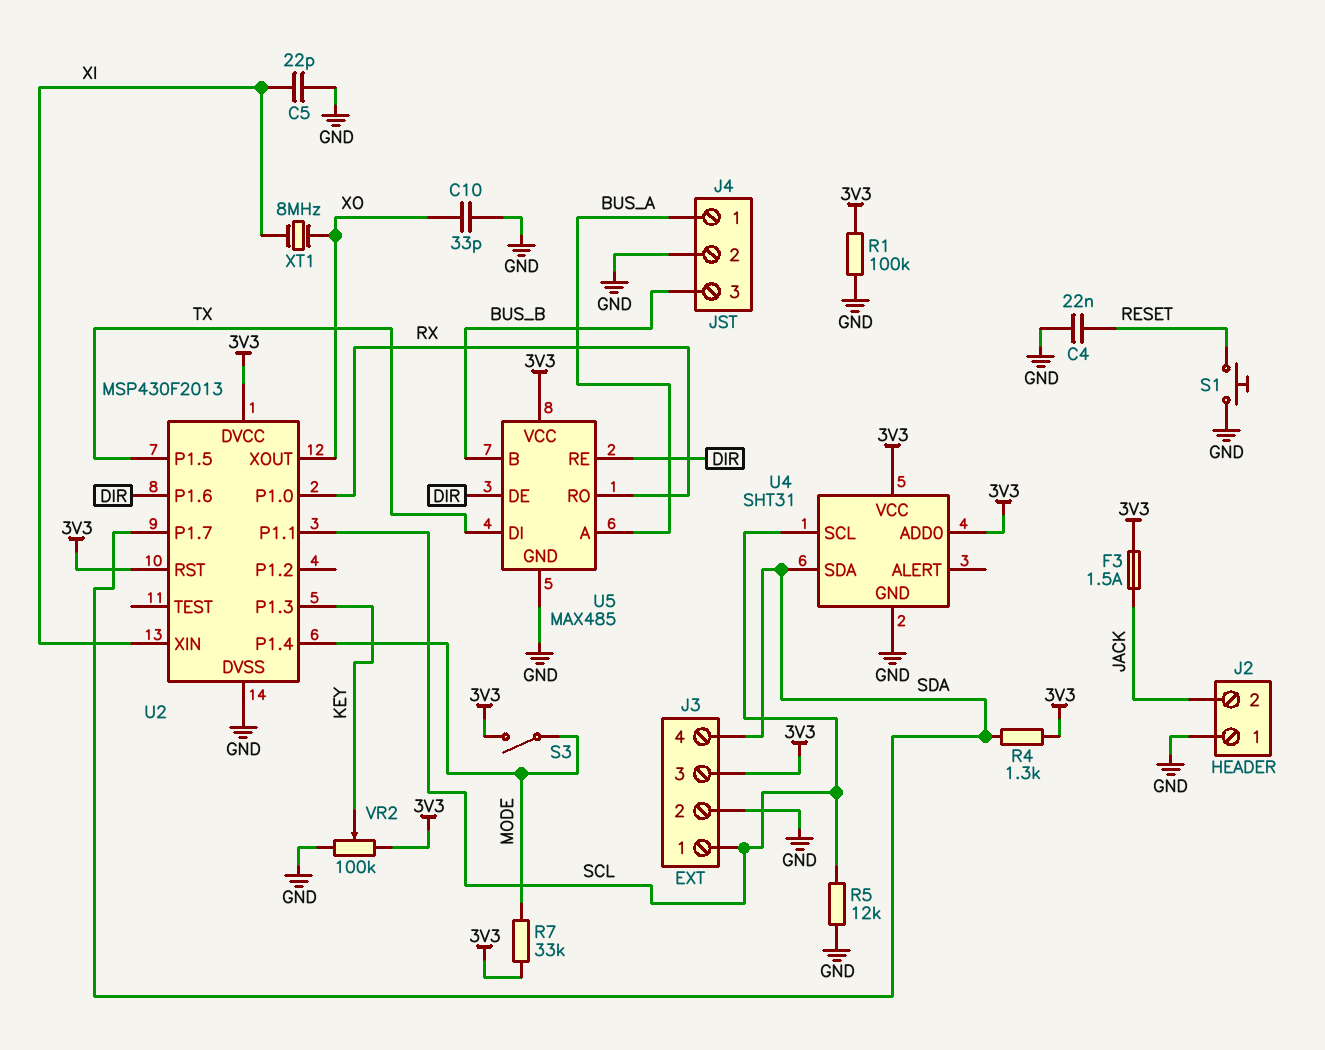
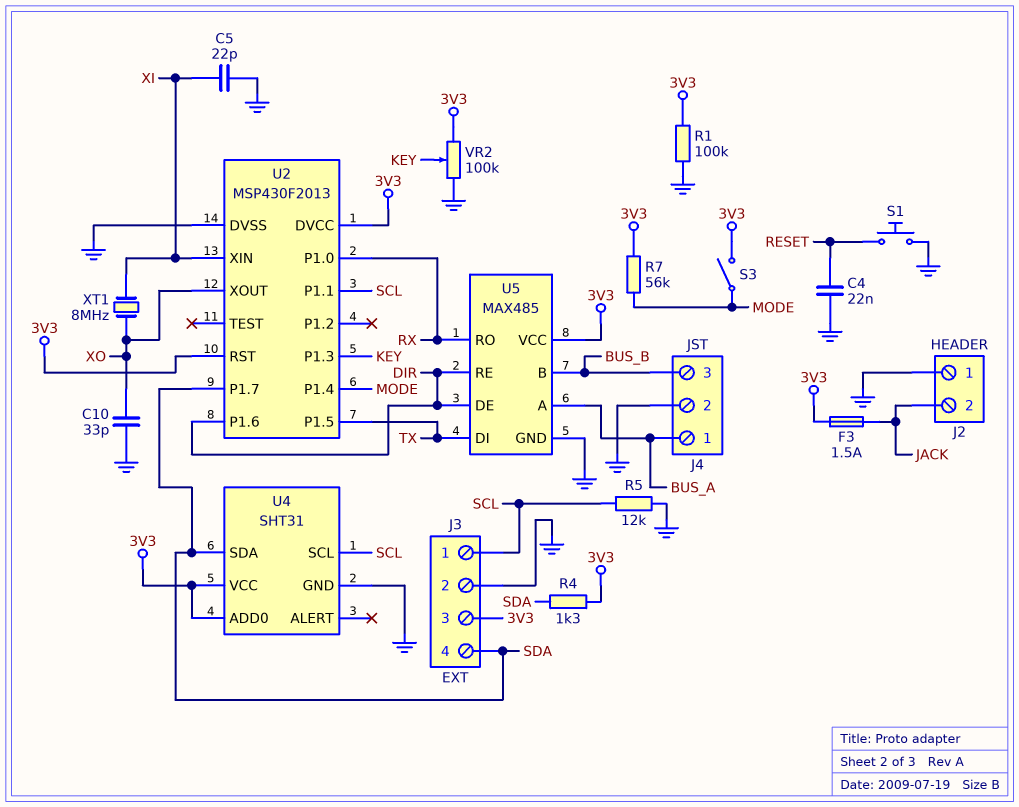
R7: 33k (3V3, MODE) -> 56k (3V3, MODE)

